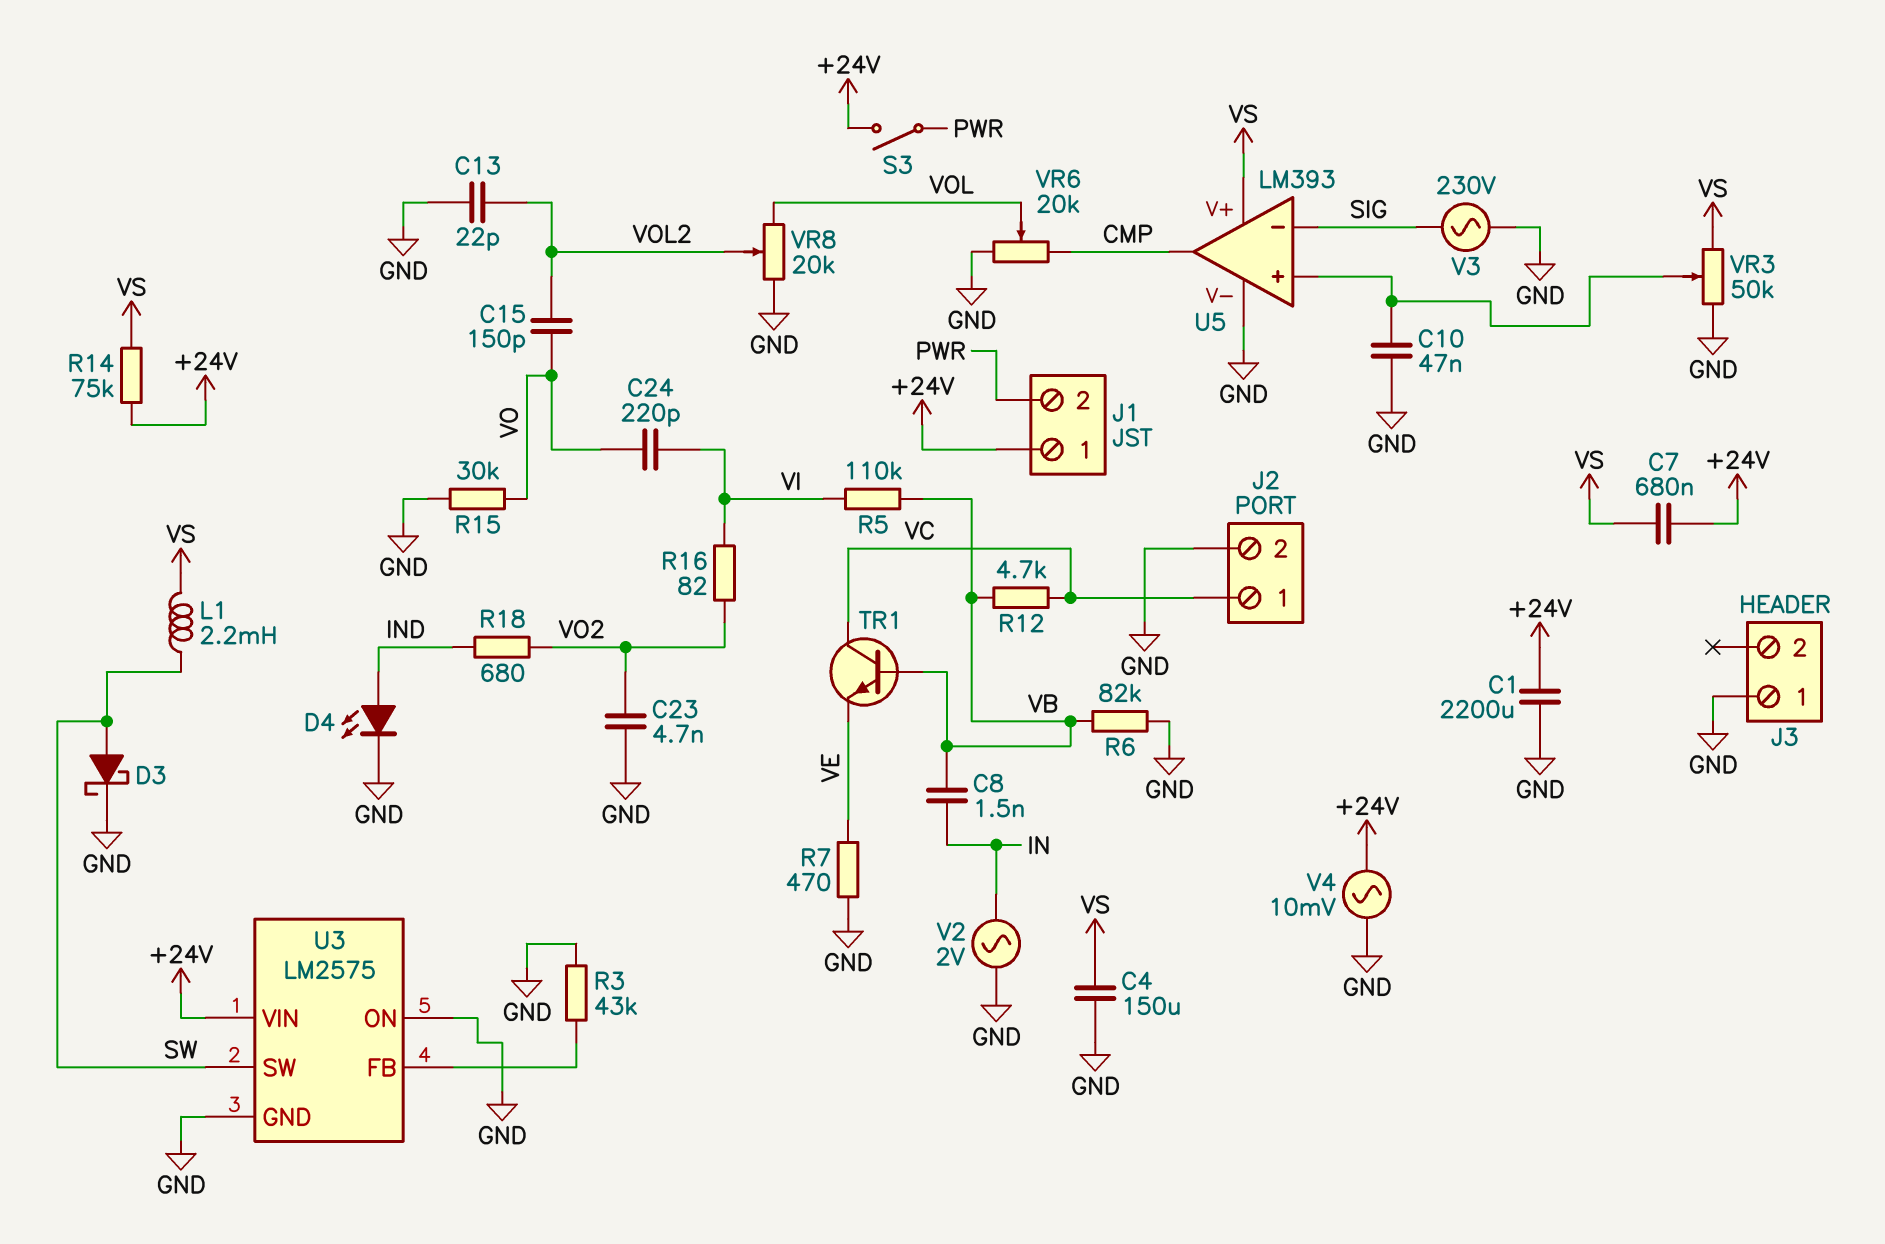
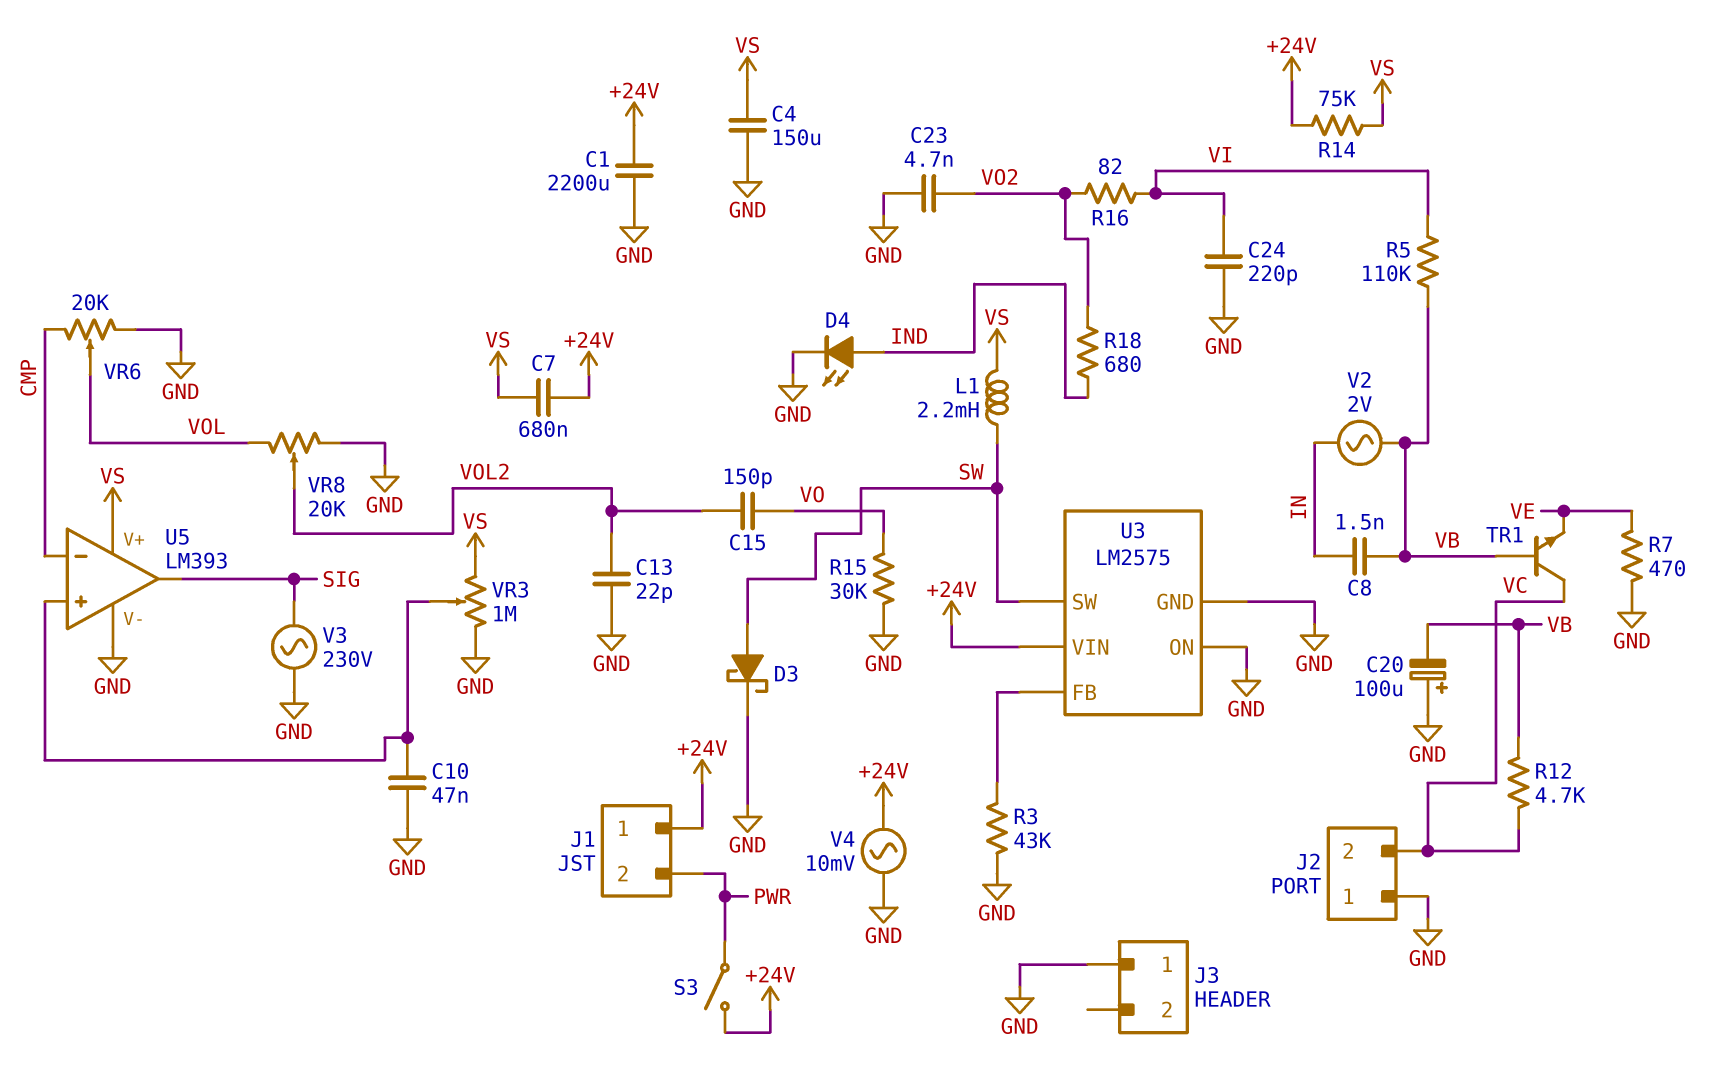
C20: none -> 100uF (plus GND, minus VB)
C24: 220pF (VI, VO) -> 220pF (GND, VI)
J2 pin 1: VC -> GND
J2 pin 2: GND -> VC
R6: 82k (GND, VB) -> none
U5 pin in-: SIG -> CMP
U5 pin out: CMP -> SIG
V2: AC 2V (GND, IN) -> AC 2V (IN, VB)
VR3: 50k (GND, VS, wiper U5/in+) -> 1M (GND, VS, wiper U5/in+)

